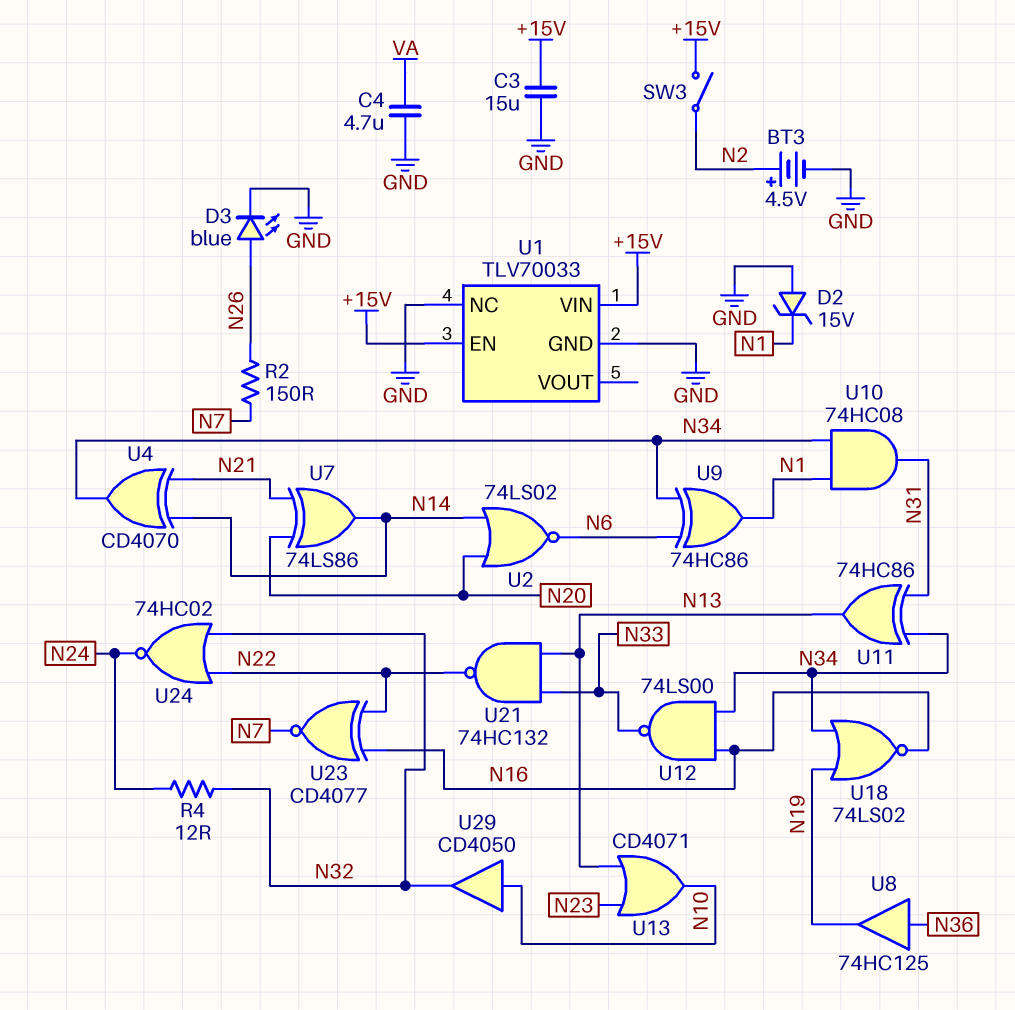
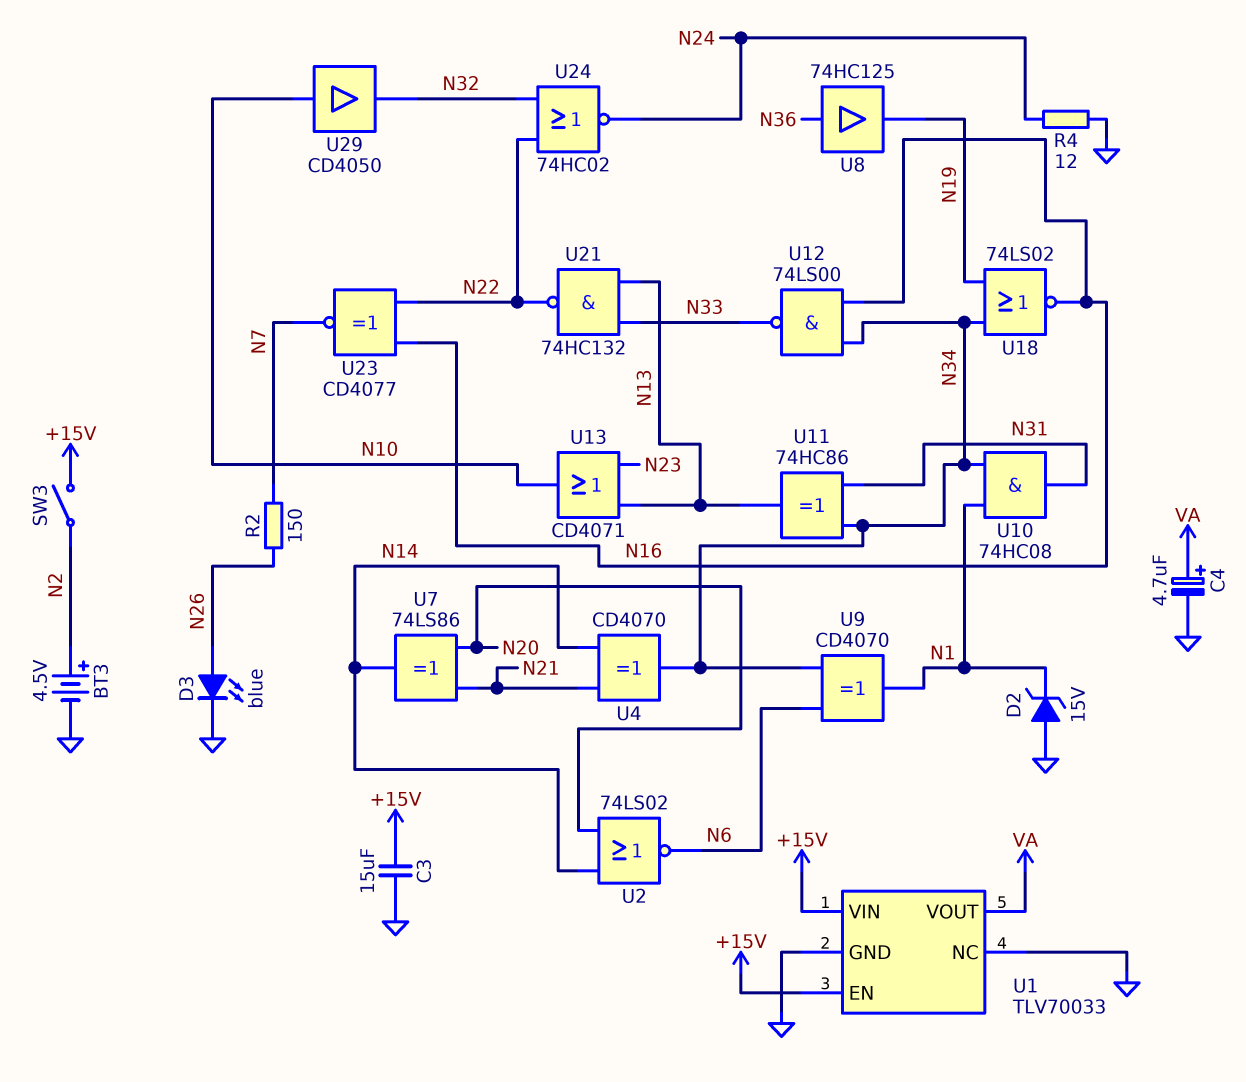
C4: 4.7uF (GND, VA) -> 4.7uF (plus VA, minus GND)
R4: 12 (N24, N32) -> 12 (GND, N24)
U1 pin VOUT: none -> VA
U9: XOR 74HC86 (in N6, in N34, out N1) -> XOR CD4070 (in N6, in N34, out N1)

